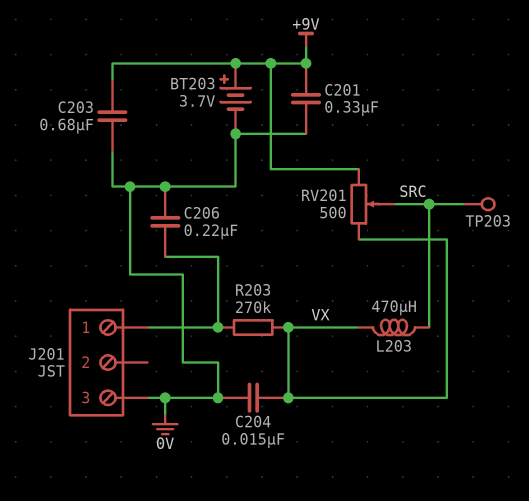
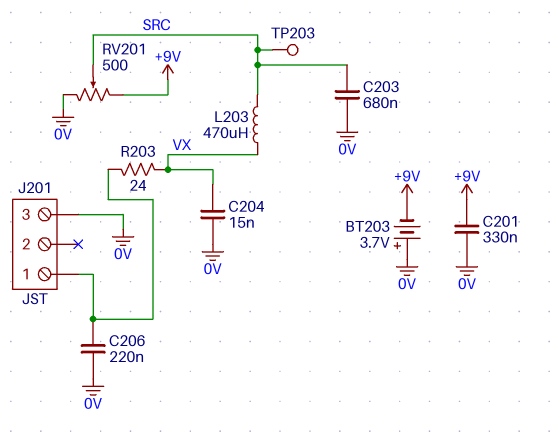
BT203: 3.7V (plus +9V, minus 0V) -> 3.7V (plus 0V, minus +9V)
C203: 680nF (+9V, 0V) -> 680nF (0V, SRC)
R203: 270k (J201/1, VX) -> 24 (J201/1, VX)
RV201: 500 (+9V, VX, wiper SRC) -> 500 (+9V, 0V, wiper SRC)

